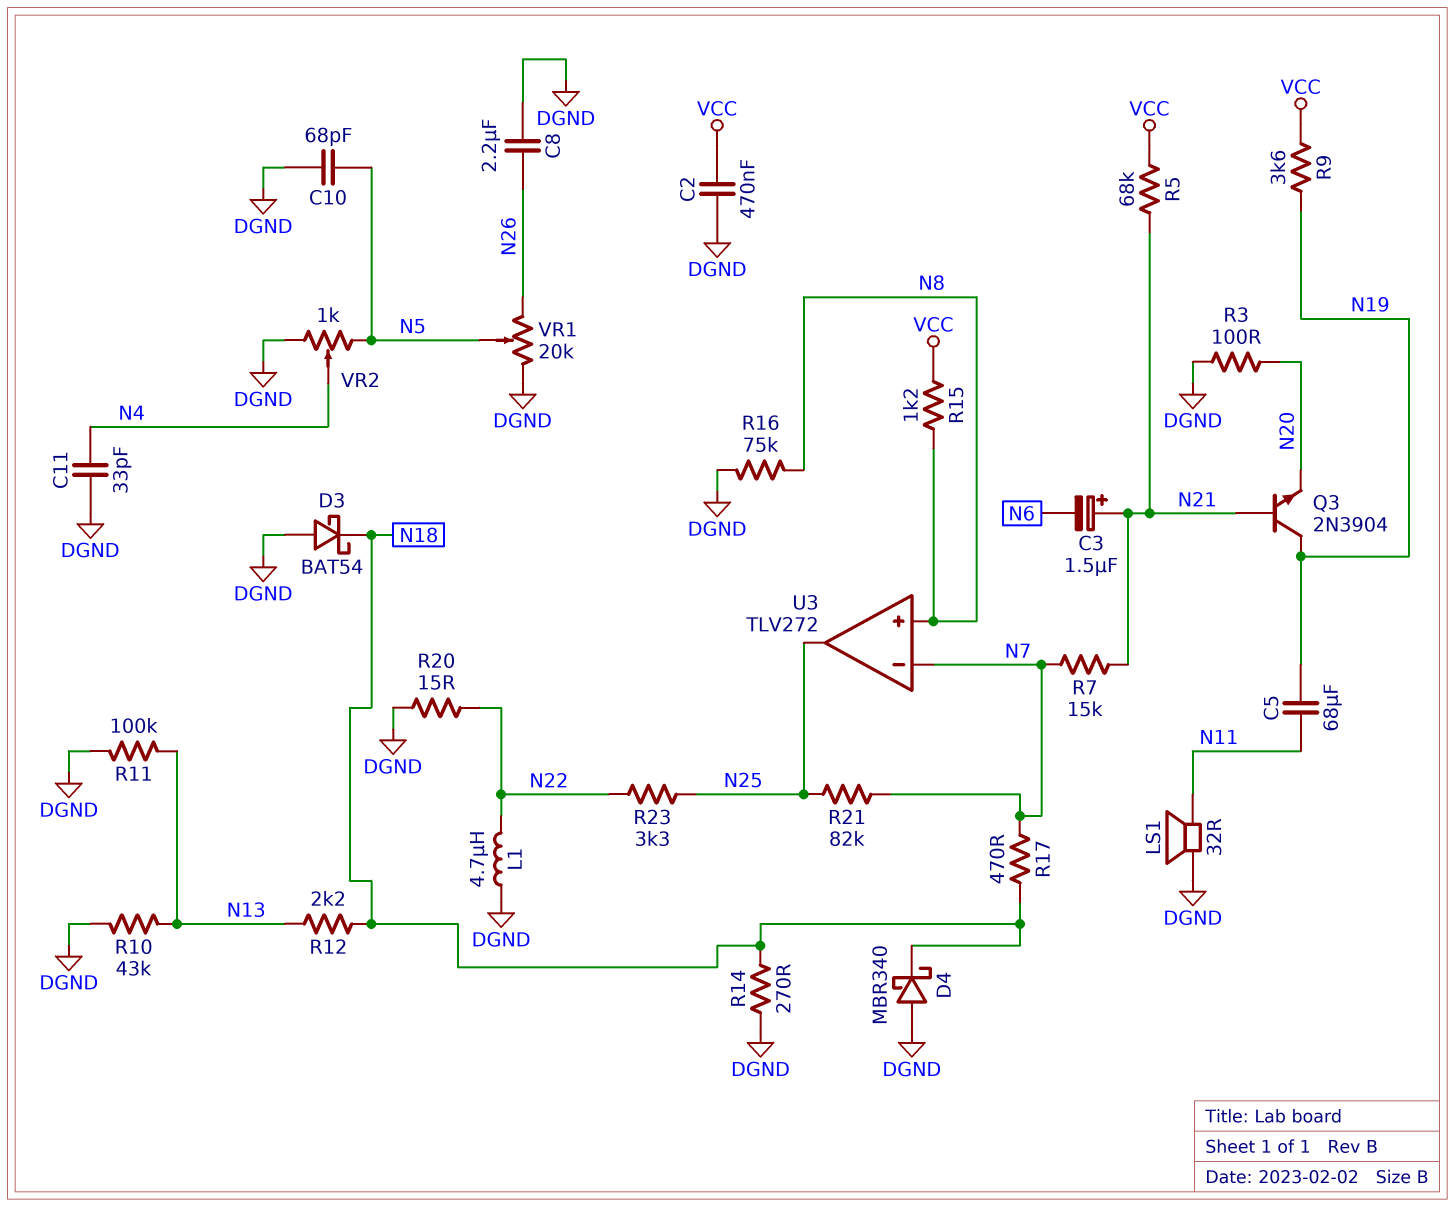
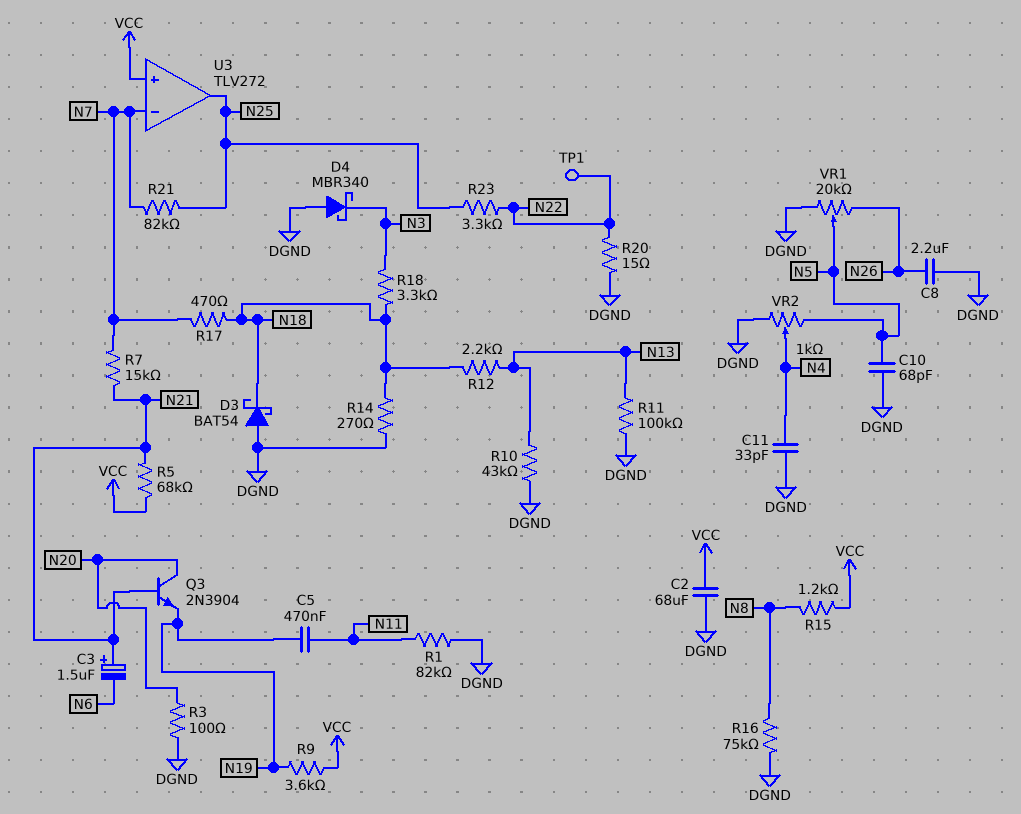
C2: 470nF (DGND, VCC) -> 68uF (DGND, VCC)
C5: 68uF (N11, N19) -> 470nF (N11, N19)
D4: schottky MBR340 (A DGND, K N18) -> schottky MBR340 (A DGND, K N3)
L1: 4.7uH (DGND, N22) -> none
LS1: speaker 32R (DGND, N11) -> none
Q3: NPN 2N3904 (B N21, C N19, E N20) -> NPN 2N3904 (B N21, C N20, E N19)
R1: none -> 82k (DGND, N11)
R18: none -> 3.3k (N3, N18)
TP1: none -> test point (N22)
U3 pin in+: N8 -> VCC

